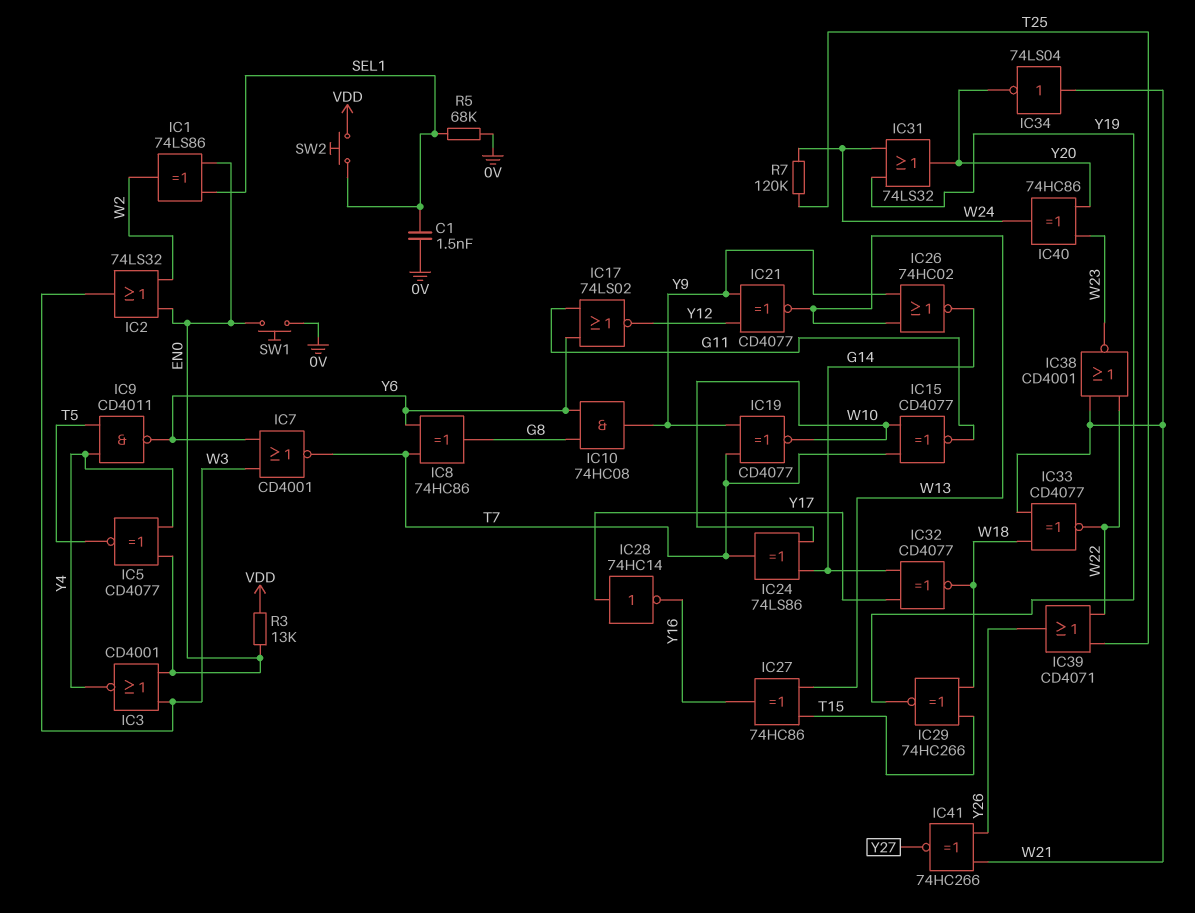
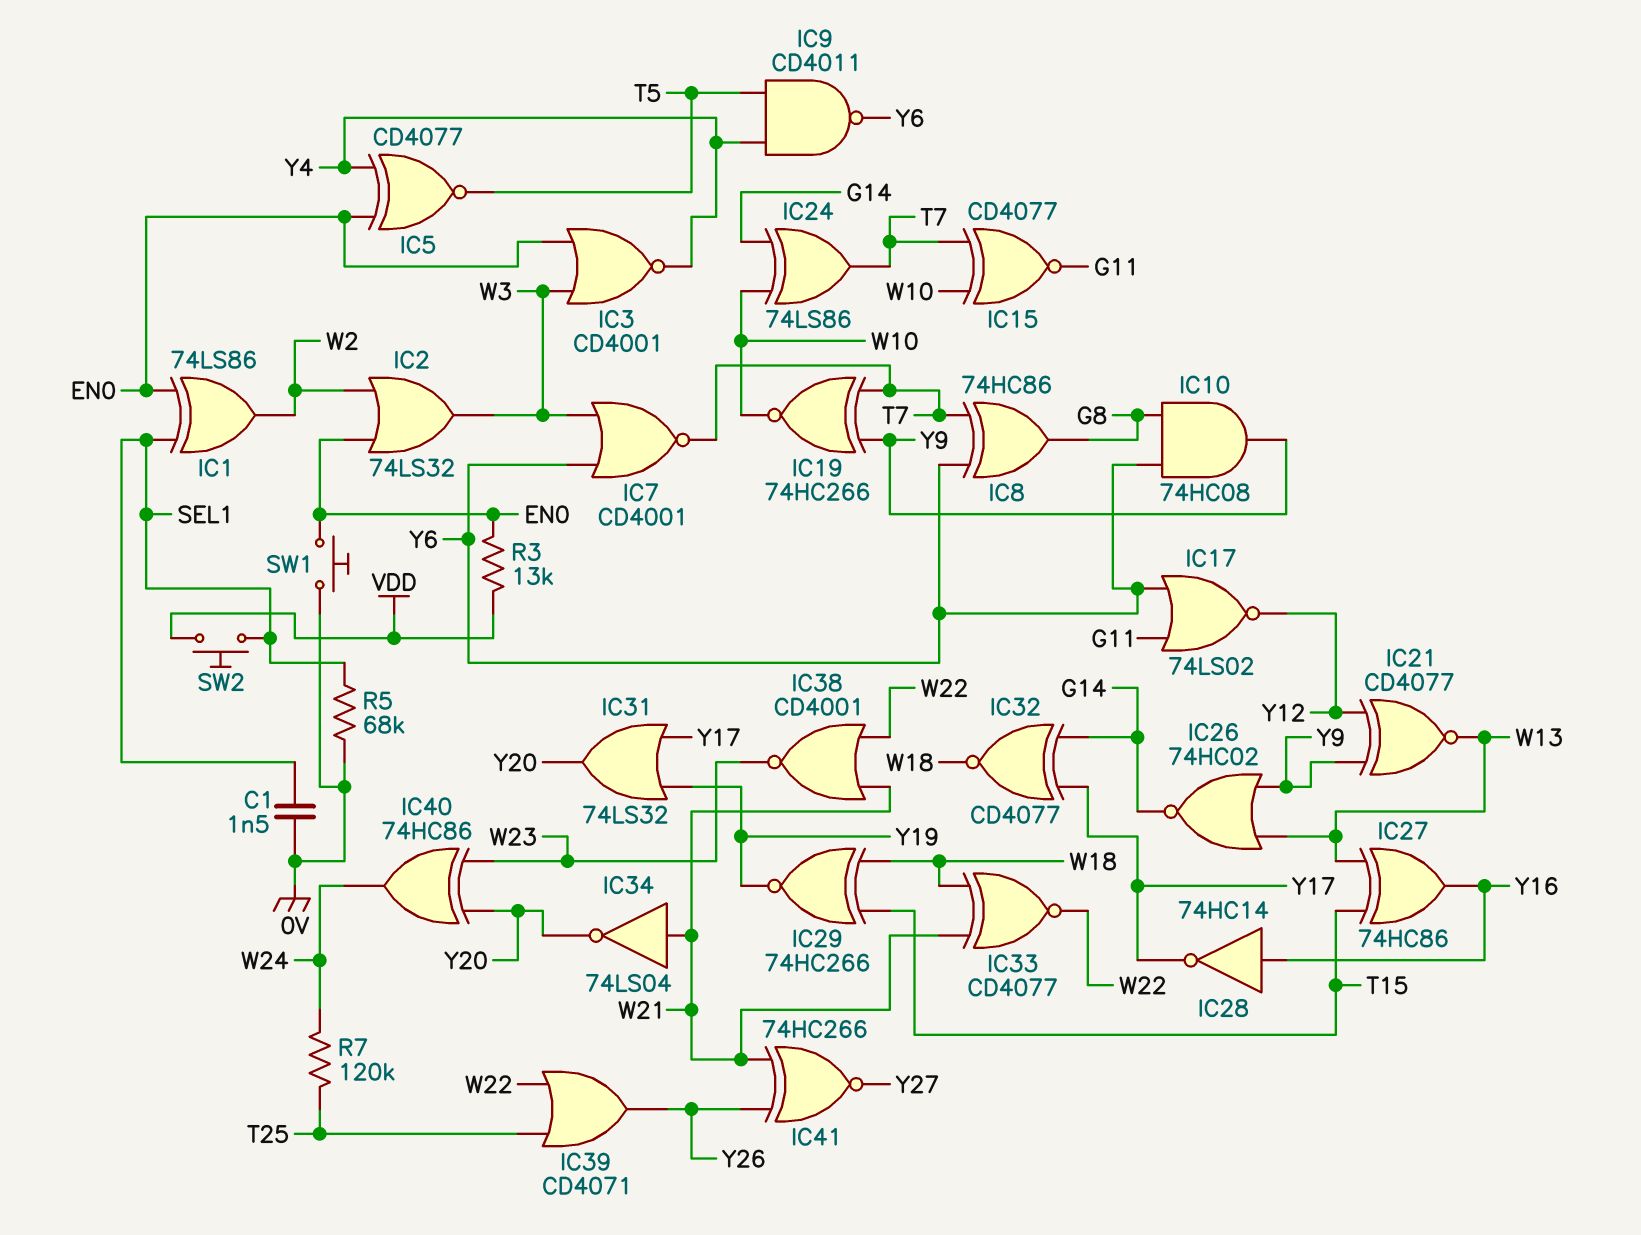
IC19: XNOR CD4077 (in T7, in Y9, out W10) -> XNOR 74HC266 (in T7, in Y9, out W10)
IC28: NOT 74HC14 (in Y17, out Y16) -> NOT 74HC14 (in Y16, out Y17)
IC31: OR 74LS32 (in W24, in Y19, out Y20) -> OR 74LS32 (in Y17, in Y19, out Y20)

